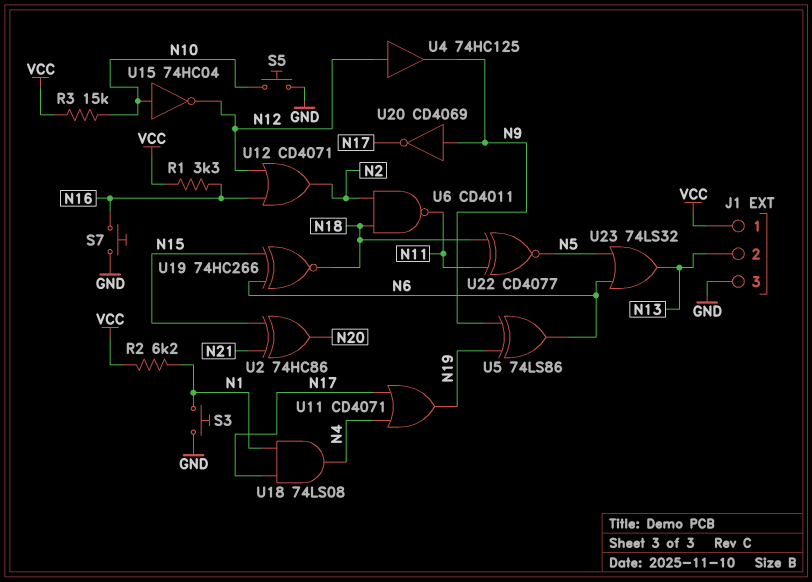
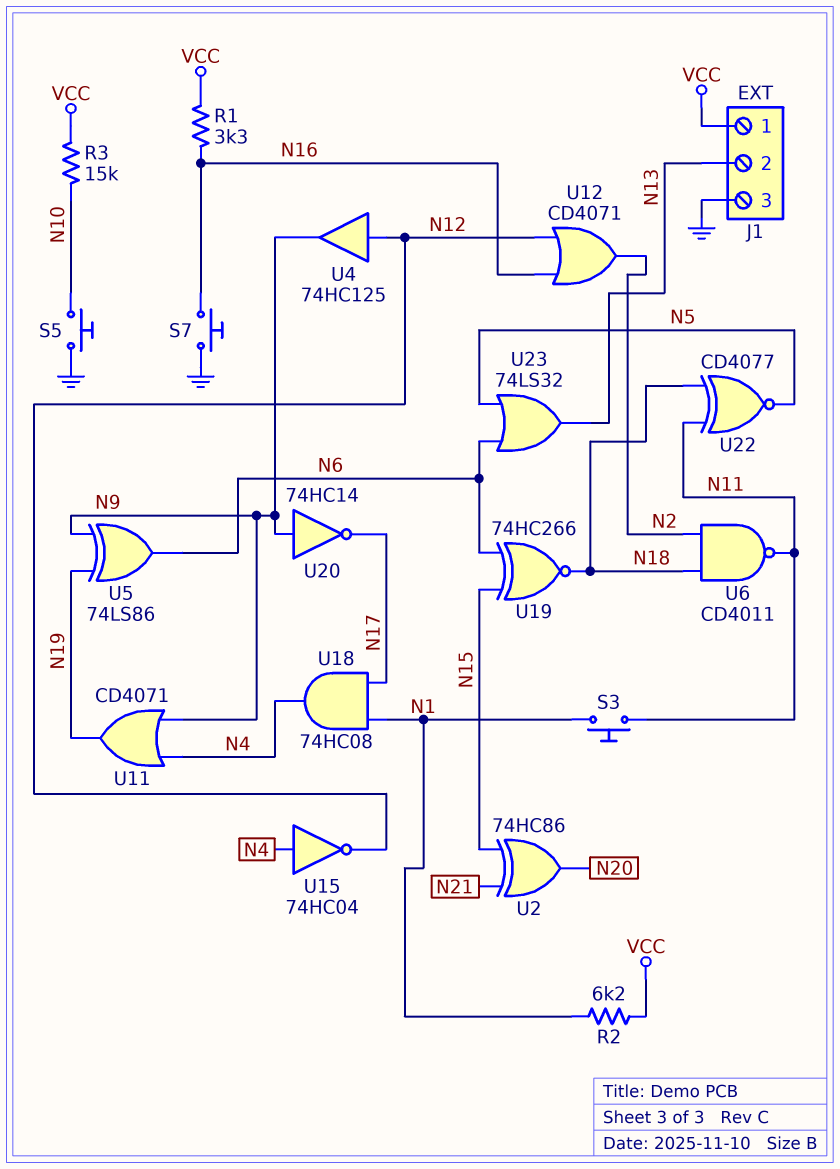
S3: button (GND, N1) -> button (N1, N11)
U11: OR CD4071 (in N4, in N17, out N19) -> OR CD4071 (in N4, in N9, out N19)
U15: NOT 74HC04 (in N10, out N12) -> NOT 74HC04 (in N4, out N12)
U18: AND 74LS08 (in N1, in N17, out N4) -> AND 74HC08 (in N1, in N17, out N4)
U20: NOT CD4069 (in N9, out N17) -> NOT 74HC14 (in N9, out N17)

